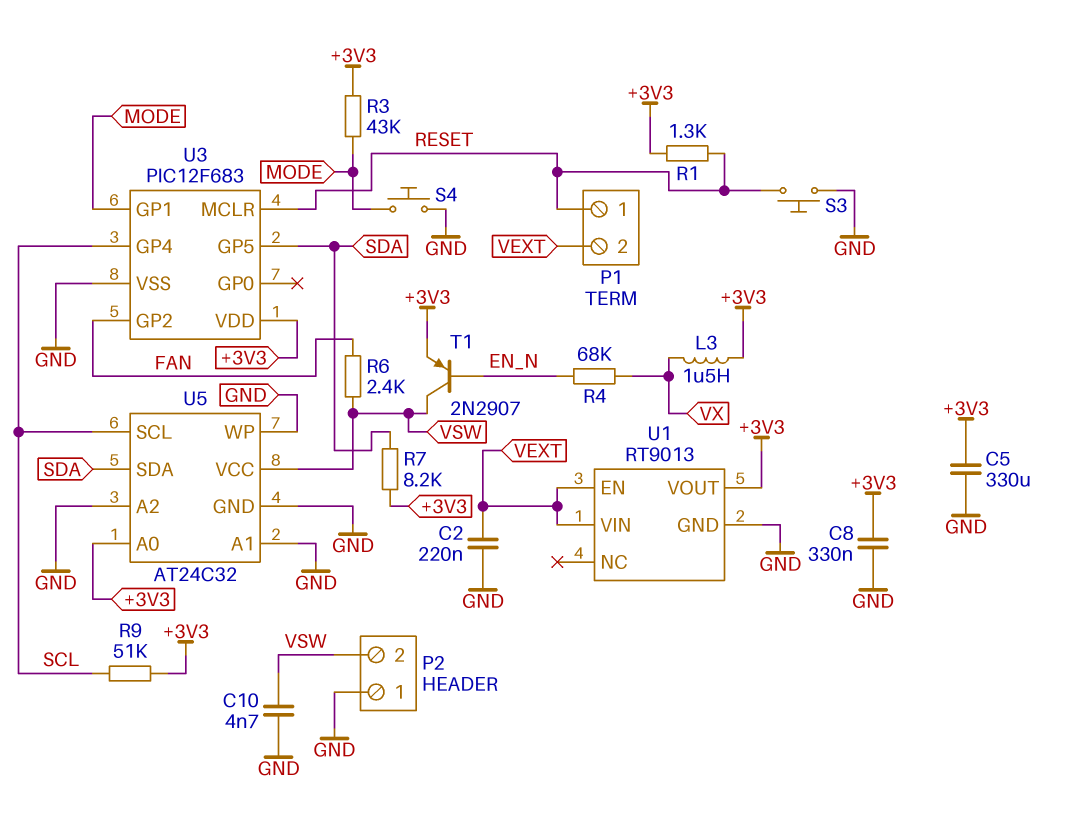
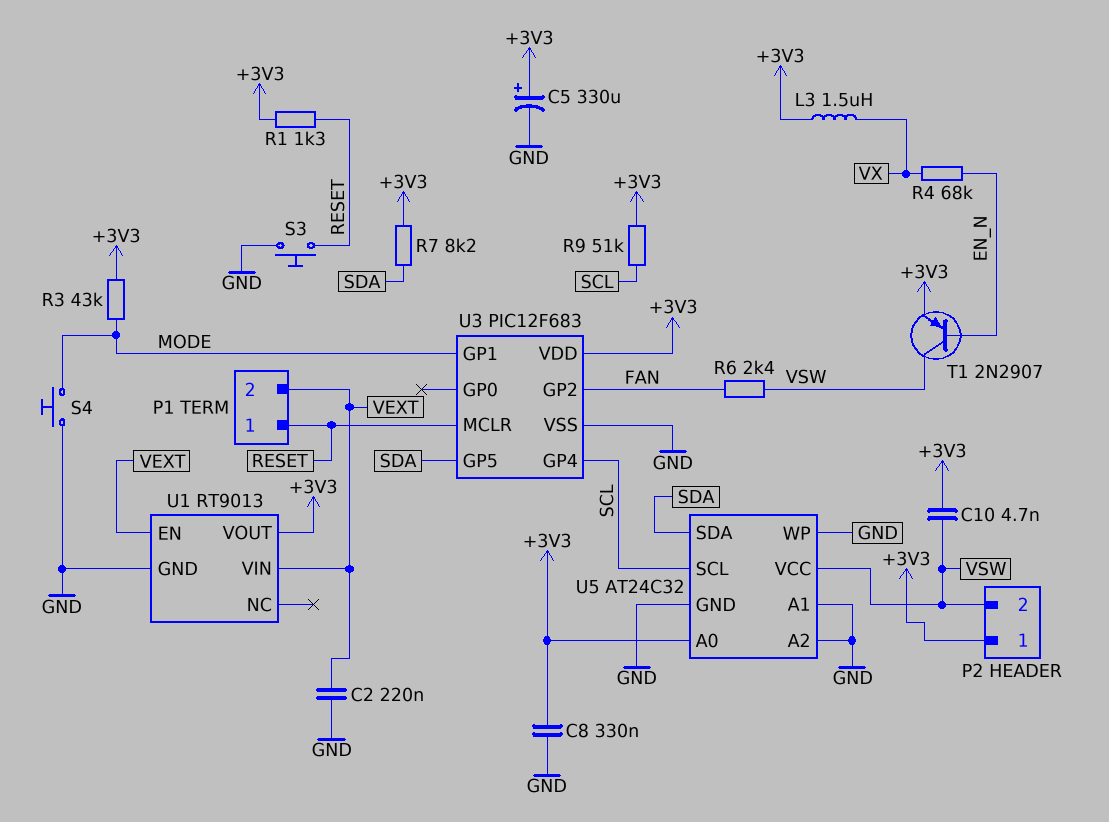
C5: 330uF (+3V3, GND) -> 330uF (plus +3V3, minus GND)
C10: 4.7nF (GND, VSW) -> 4.7nF (+3V3, VSW)
P2 pin 1: GND -> +3V3

